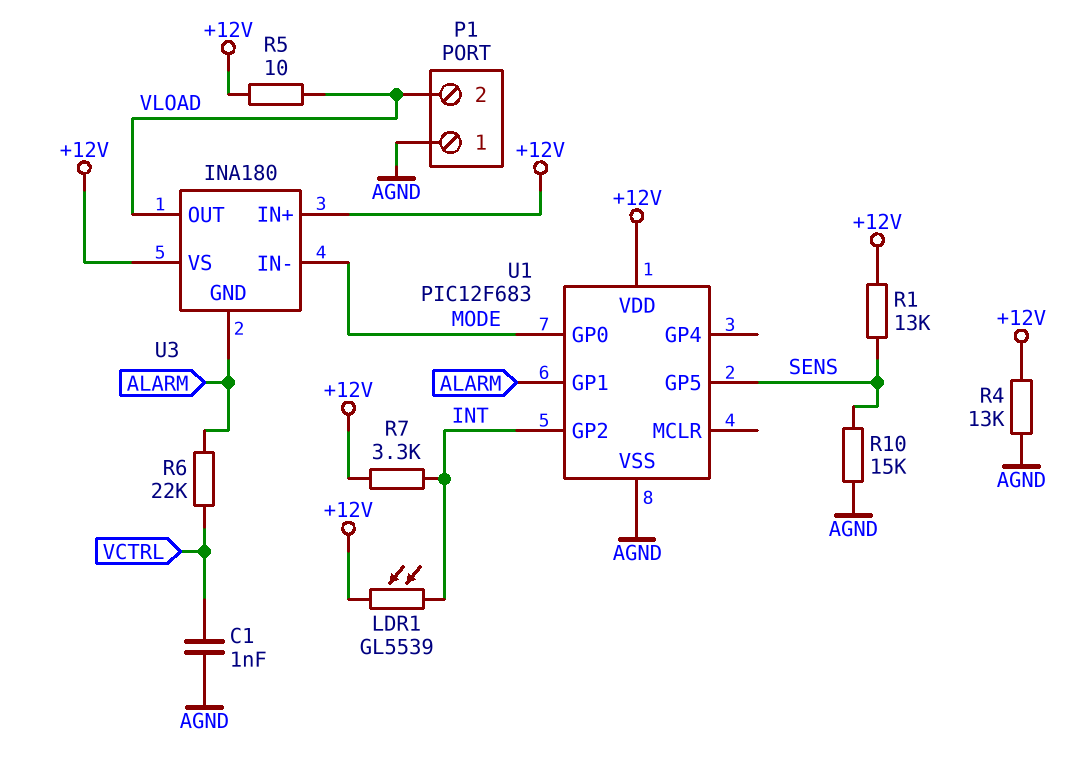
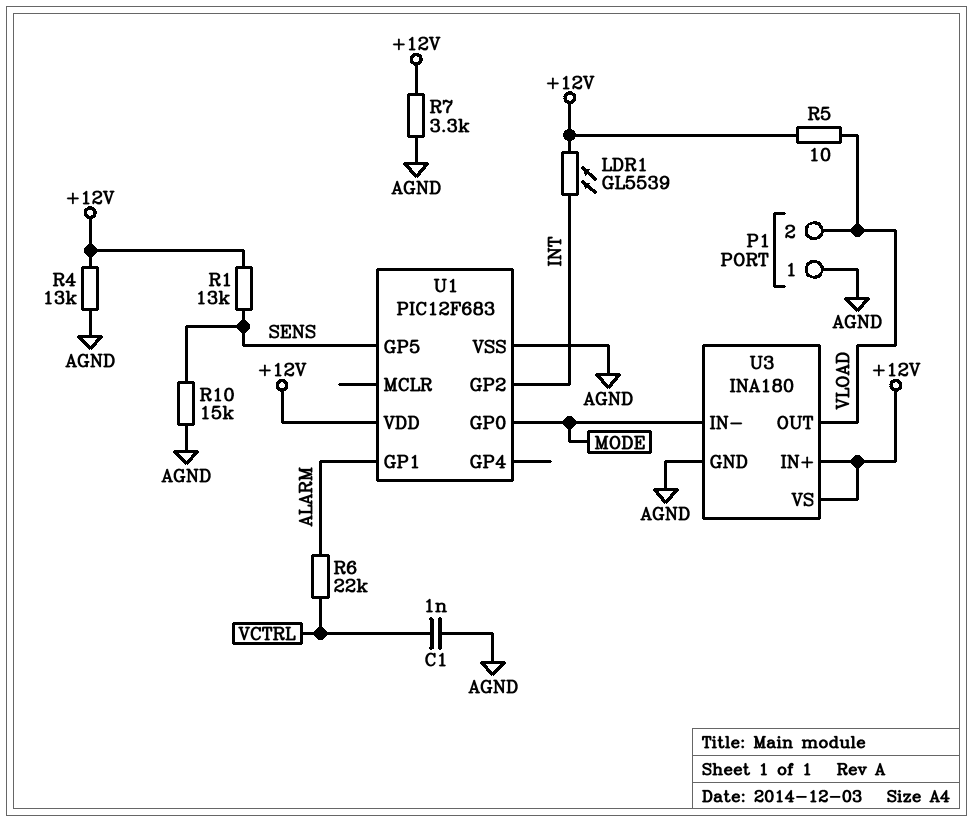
R7: 3.3k (+12V, INT) -> 3.3k (+12V, AGND)
U3 pin GND: ALARM -> AGND

